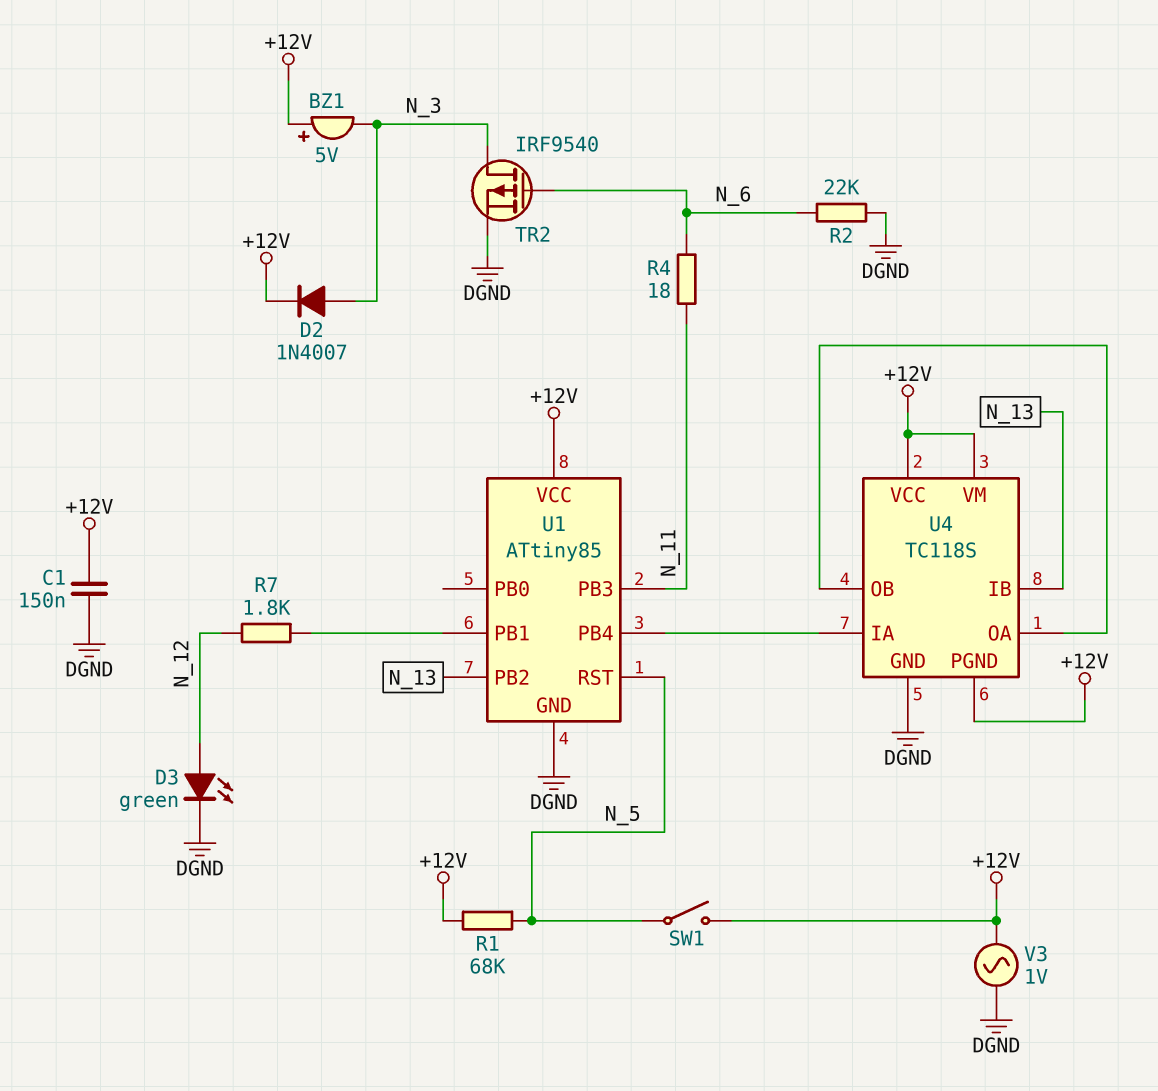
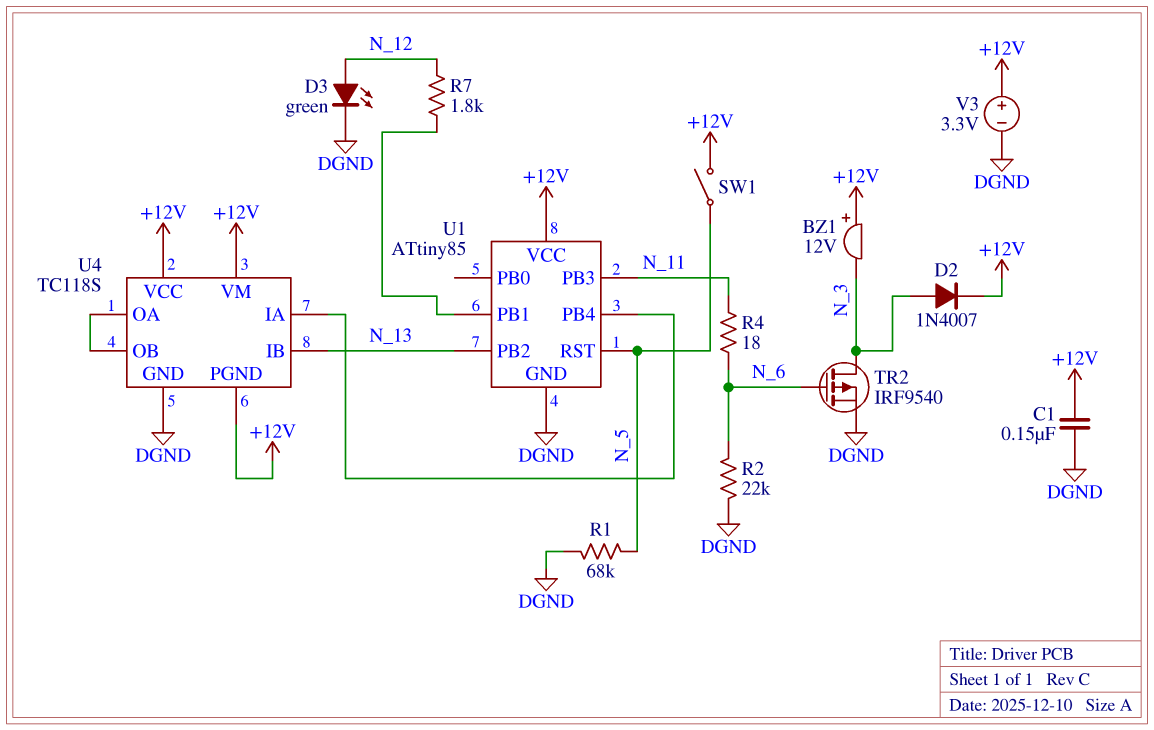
BZ1: buzzer 5V (plus +12V, minus N_3) -> buzzer 12V (plus +12V, minus N_3)
R1: 68k (+12V, N_5) -> 68k (DGND, N_5)
V3: AC 1V (+12V, DGND) -> 3.3V (plus +12V, minus DGND)

